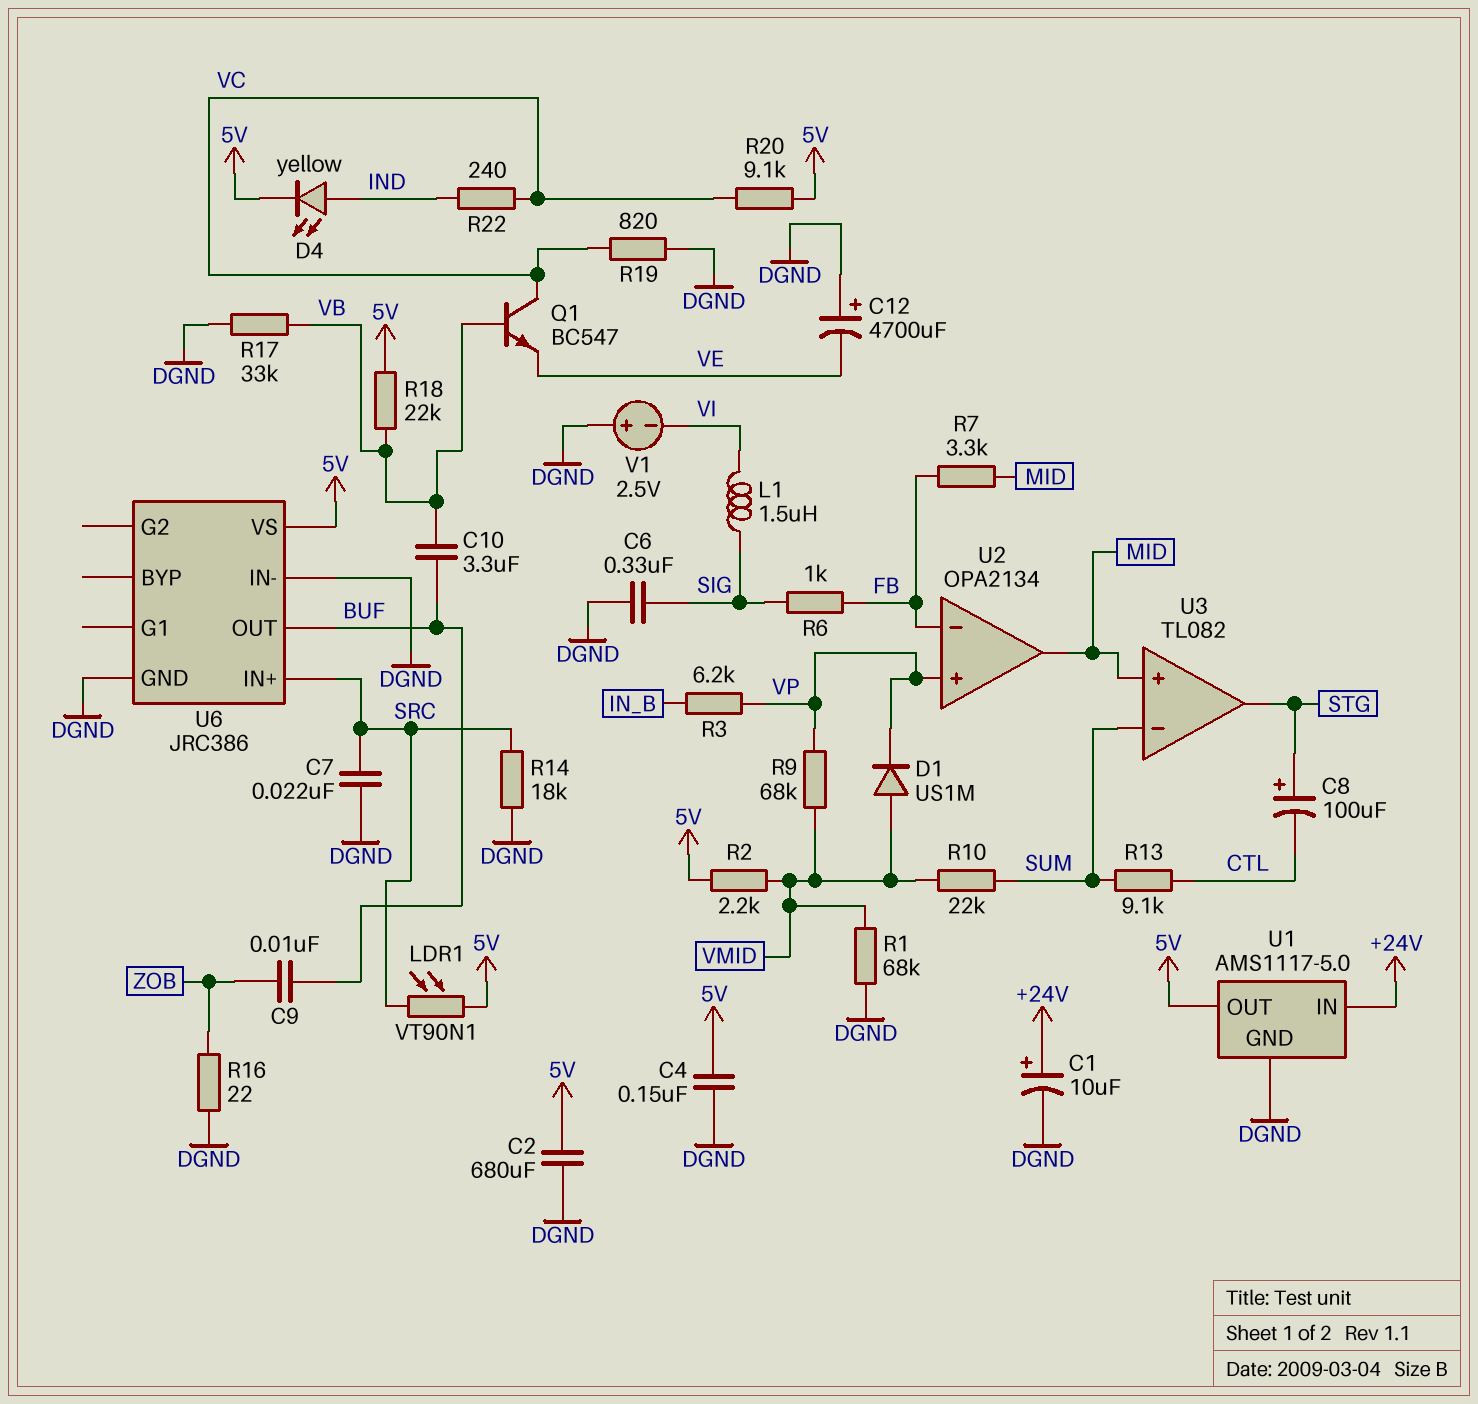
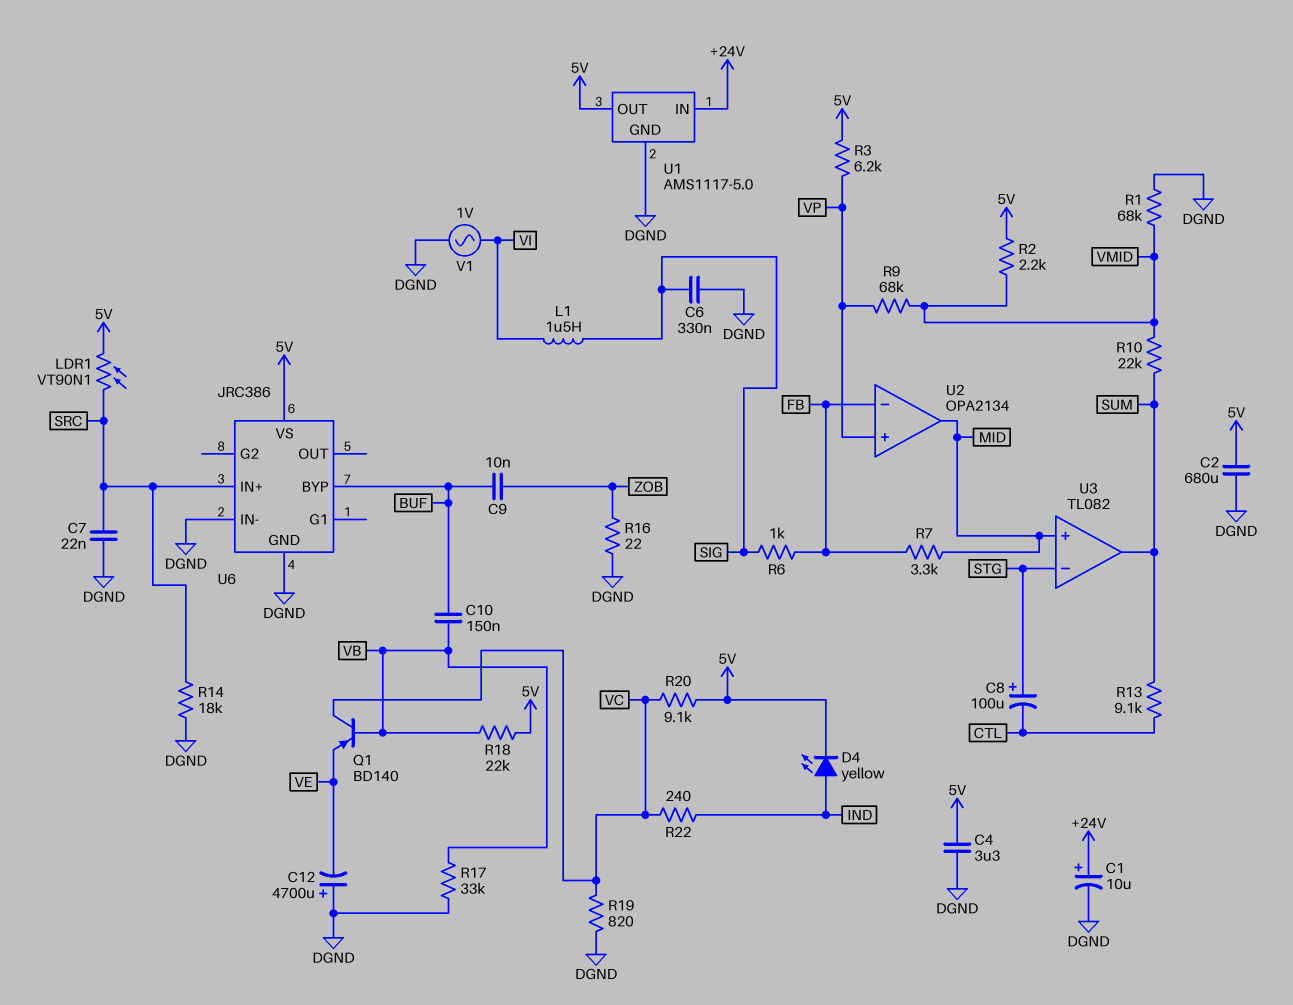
C4: 150nF (5V, DGND) -> 3.3uF (5V, DGND)
C10: 3.3uF (BUF, VB) -> 150nF (BUF, VB)
D1: diode US1M (A VMID, K VP) -> none
Q1: NPN BC547 (B VB, C VC, E VE) -> PNP BD140 (B VB, C VC, E VE)
R3: 6.2k (IN_B, VP) -> 6.2k (5V, VP)
U3 pin in-: SUM -> STG
U3 pin out: STG -> SUM
U6 pin BYP: none -> BUF
U6 pin OUT: BUF -> none
V1: 2.5V (plus DGND, minus VI) -> AC 1V (DGND, VI)

